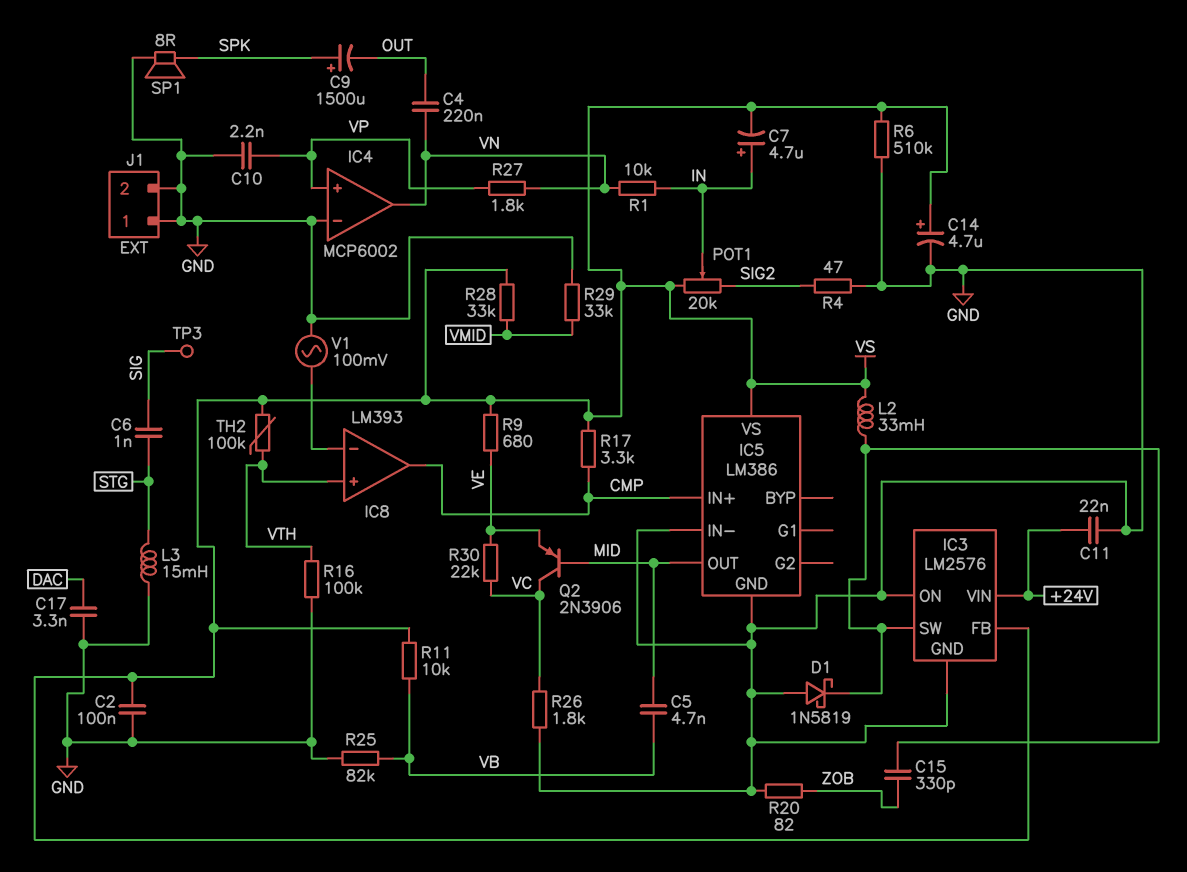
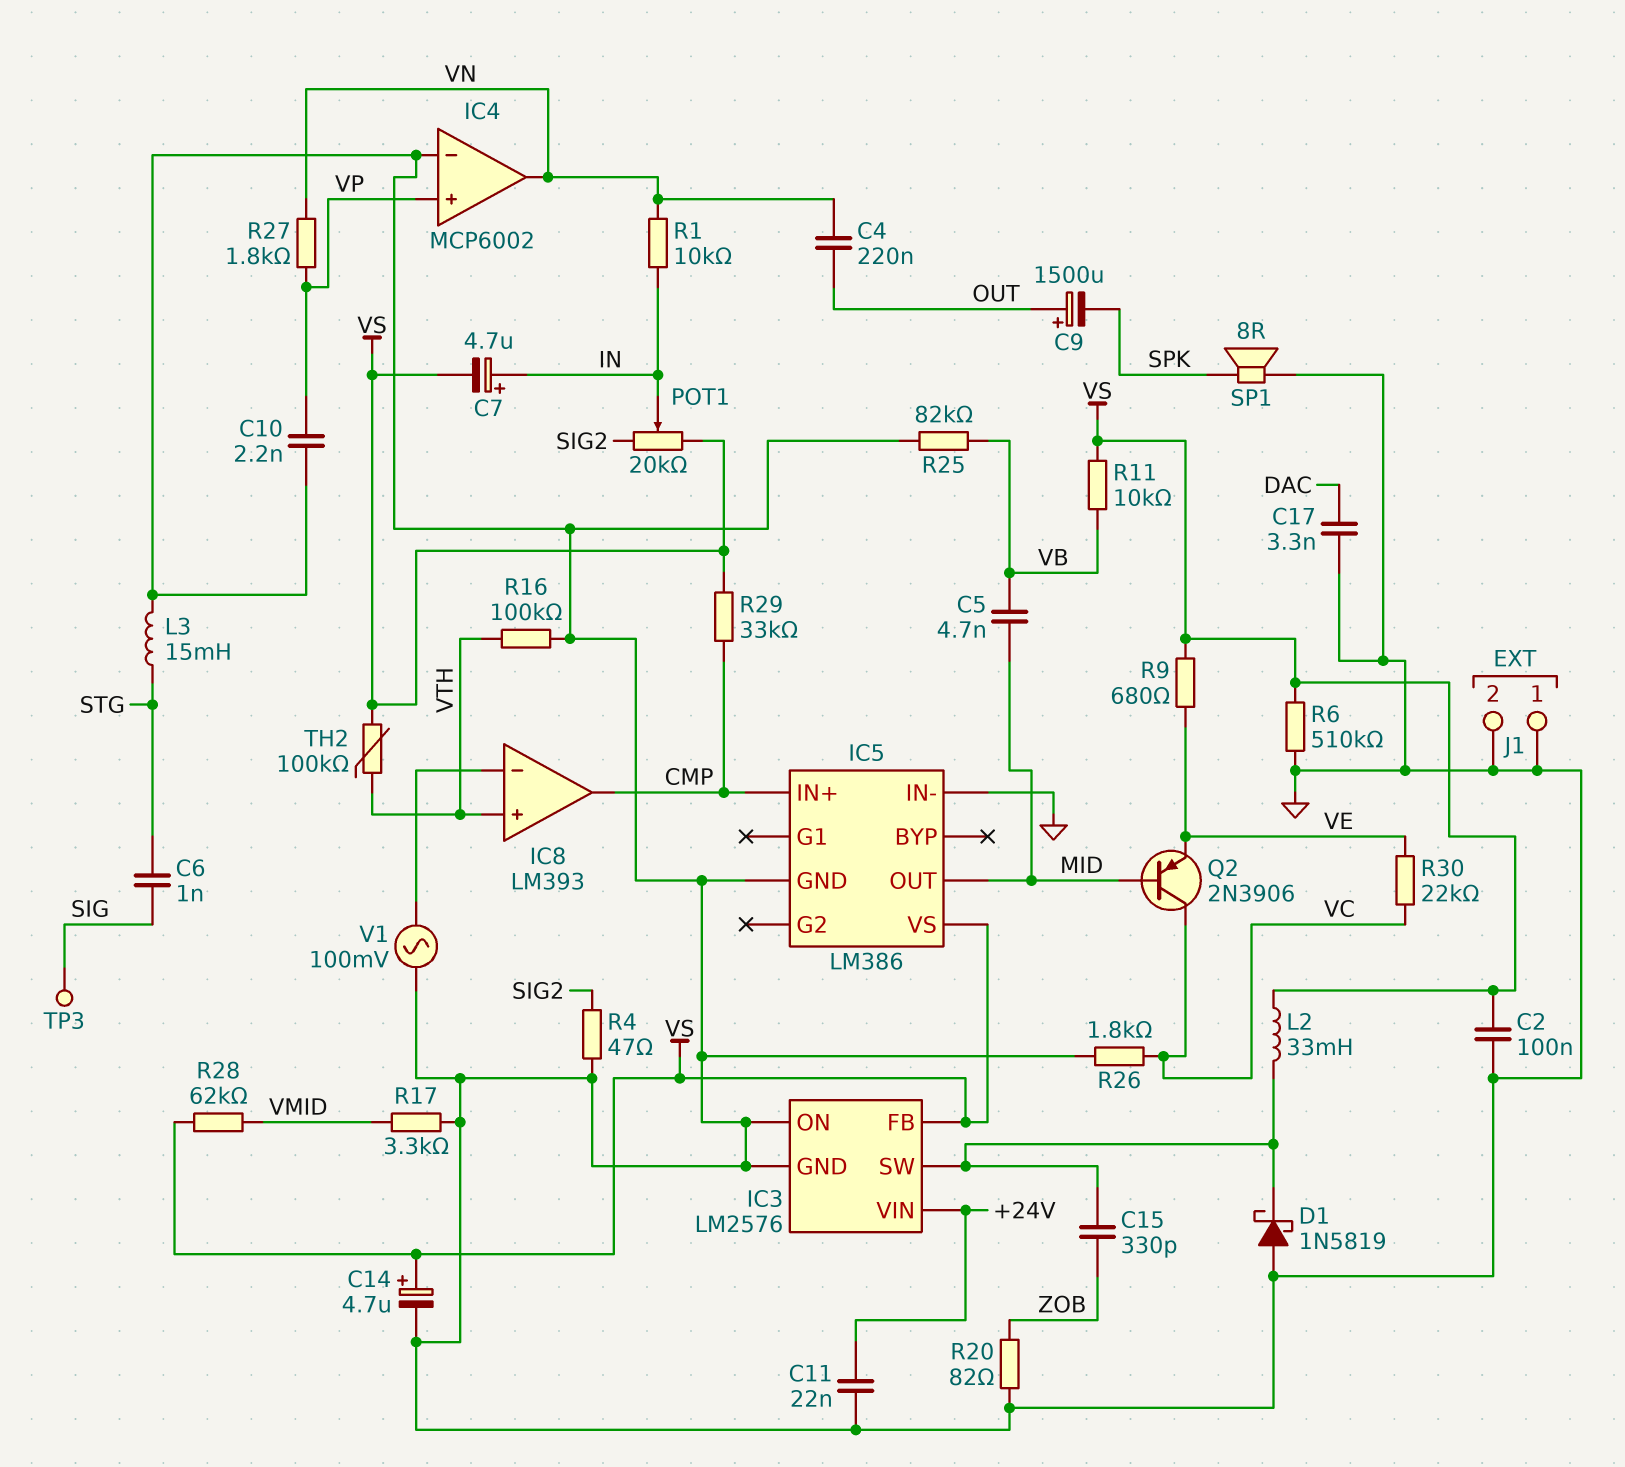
C9: 1500uF (plus SPK, minus OUT) -> 1500uF (plus OUT, minus SPK)
R17: 3.3k (CMP, VS) -> 3.3k (GND, VMID)
R28: 33k (VMID, VS) -> 62k (VMID, VS)
R29: 33k (GND, VMID) -> 33k (CMP, VS)

